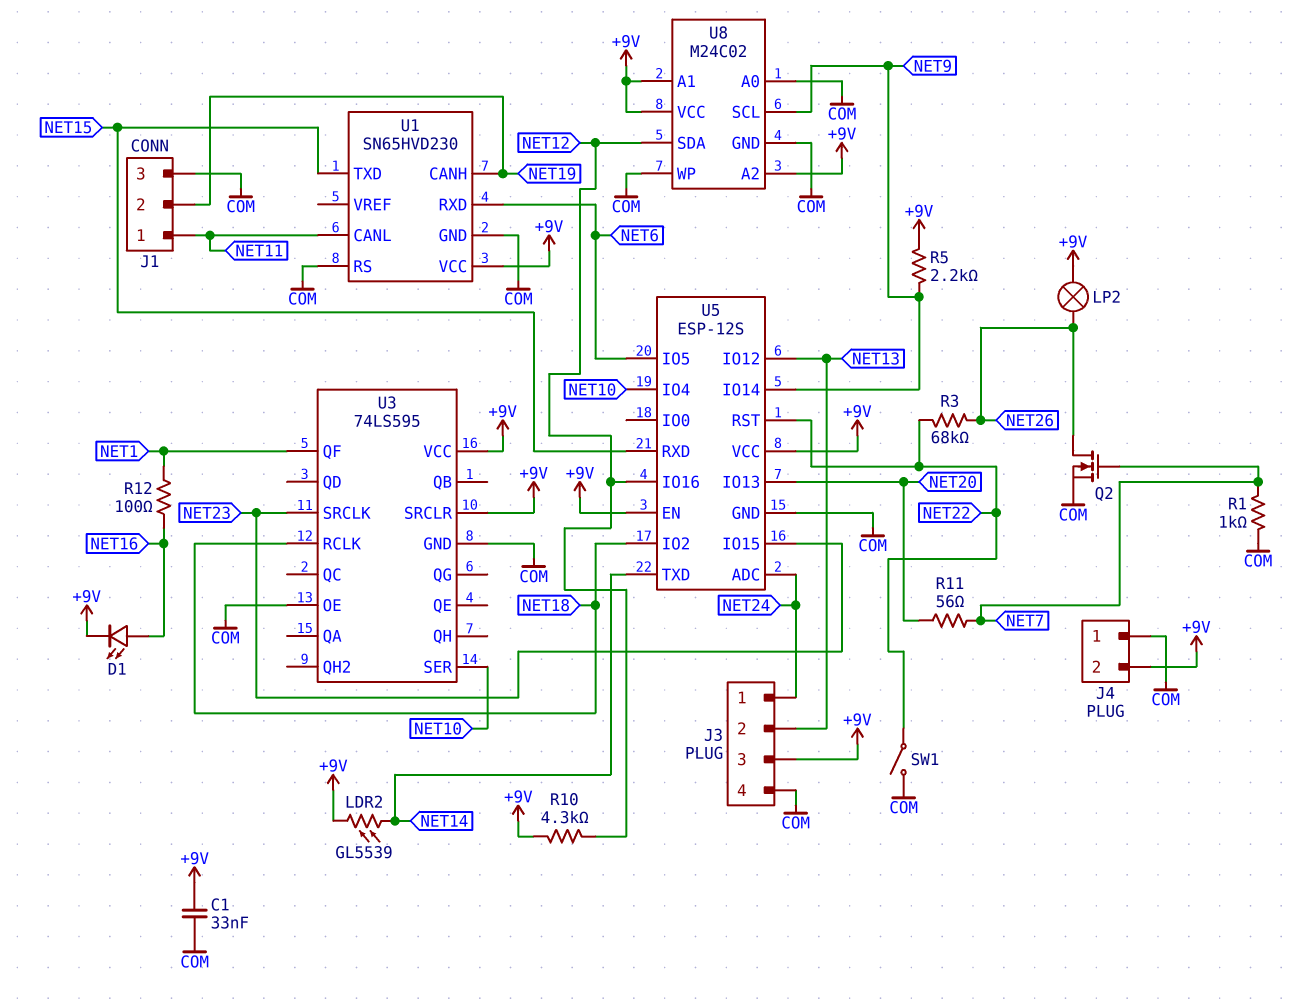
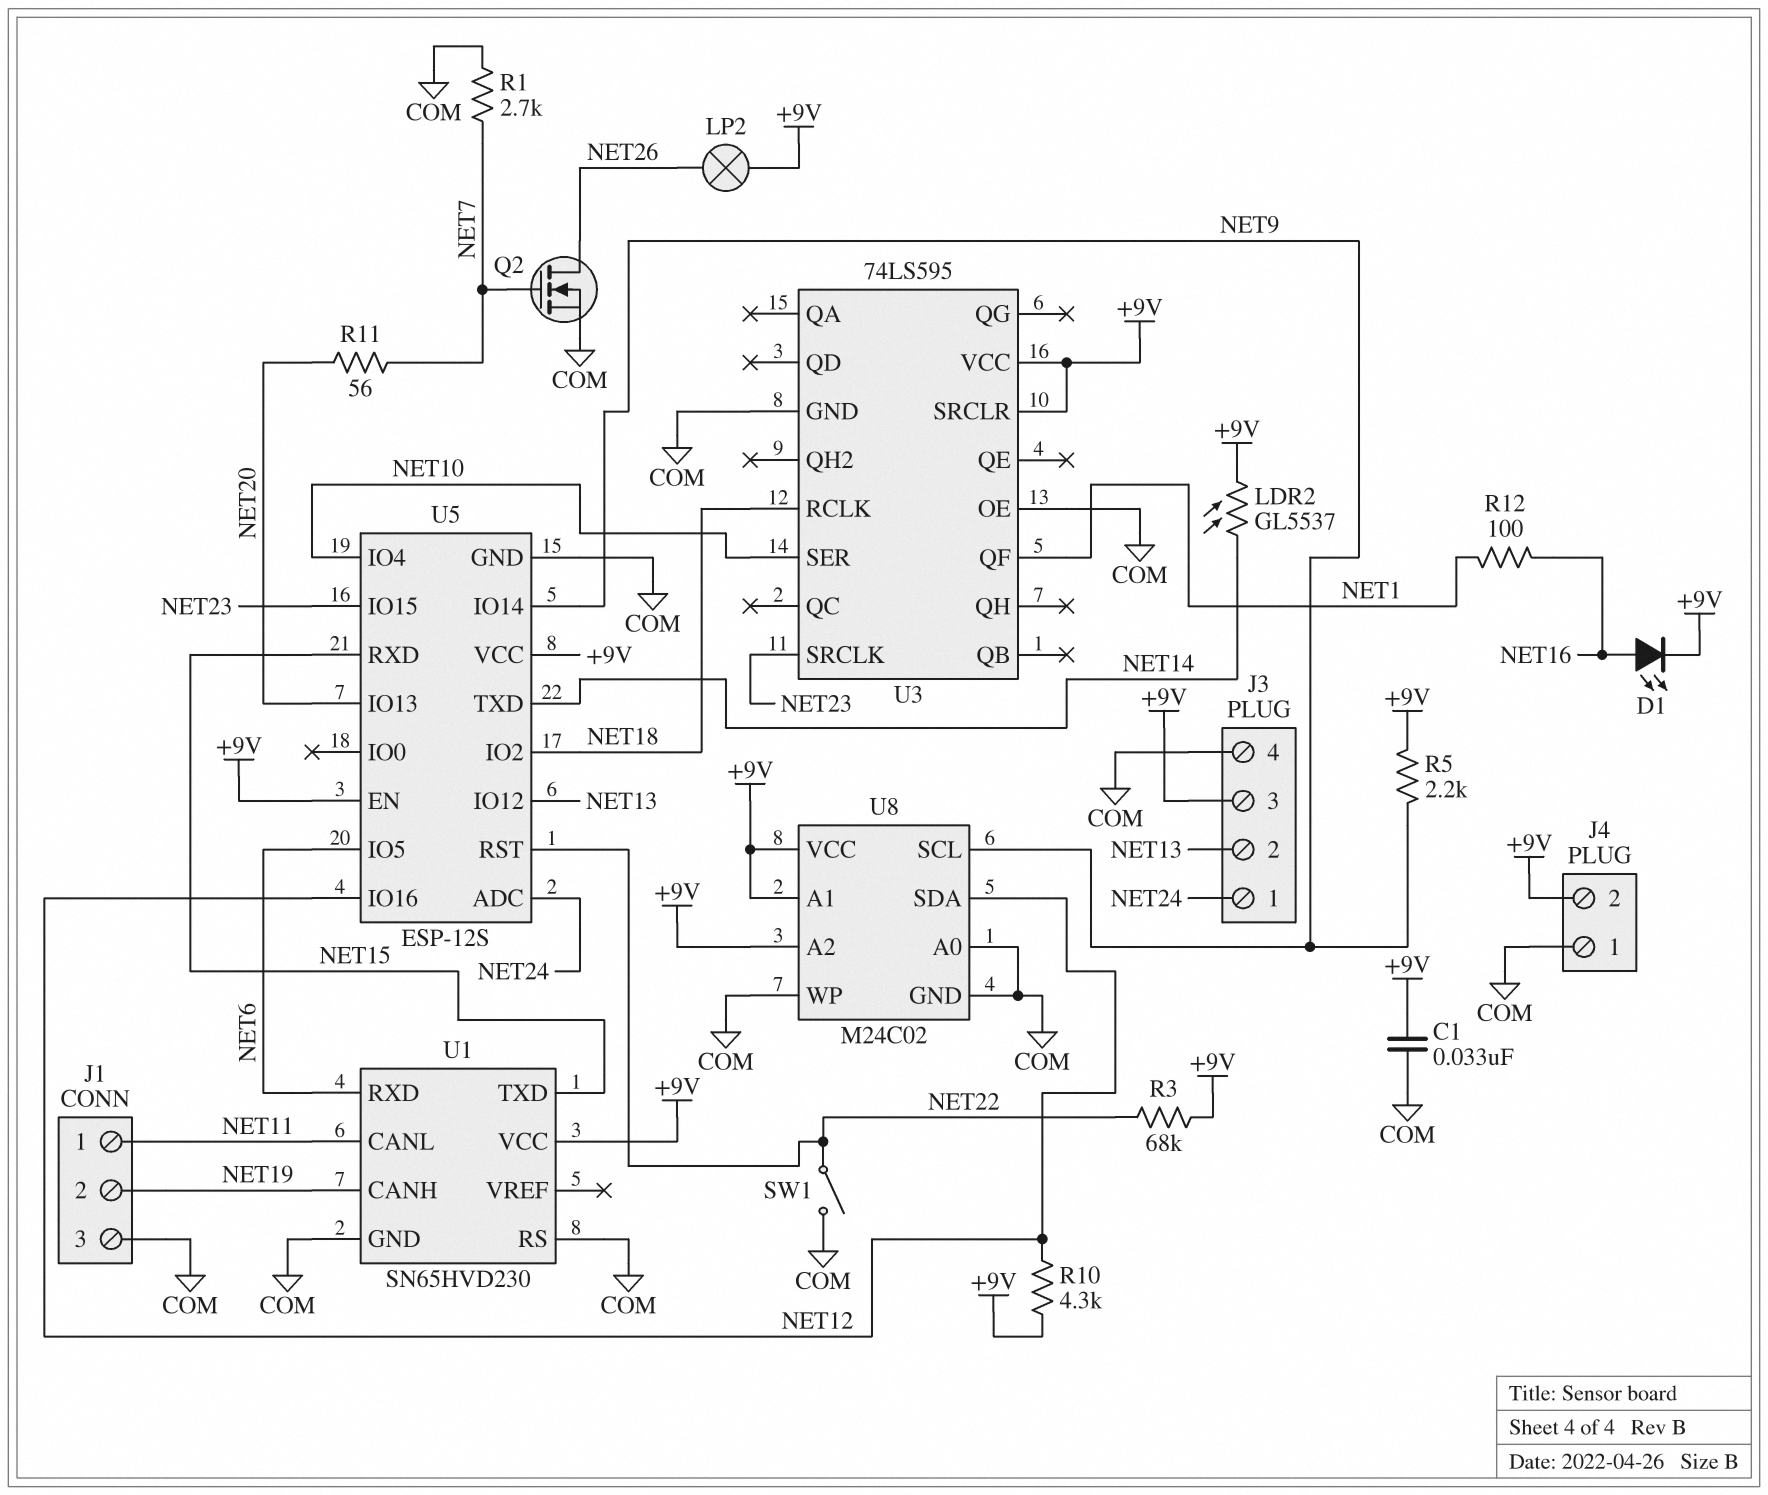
LDR2: GL5539 (+9V, NET14) -> GL5537 (+9V, NET14)
R1: 1k (COM, NET7) -> 2.7k (COM, NET7)
R3: 68k (NET22, NET26) -> 68k (+9V, NET22)

